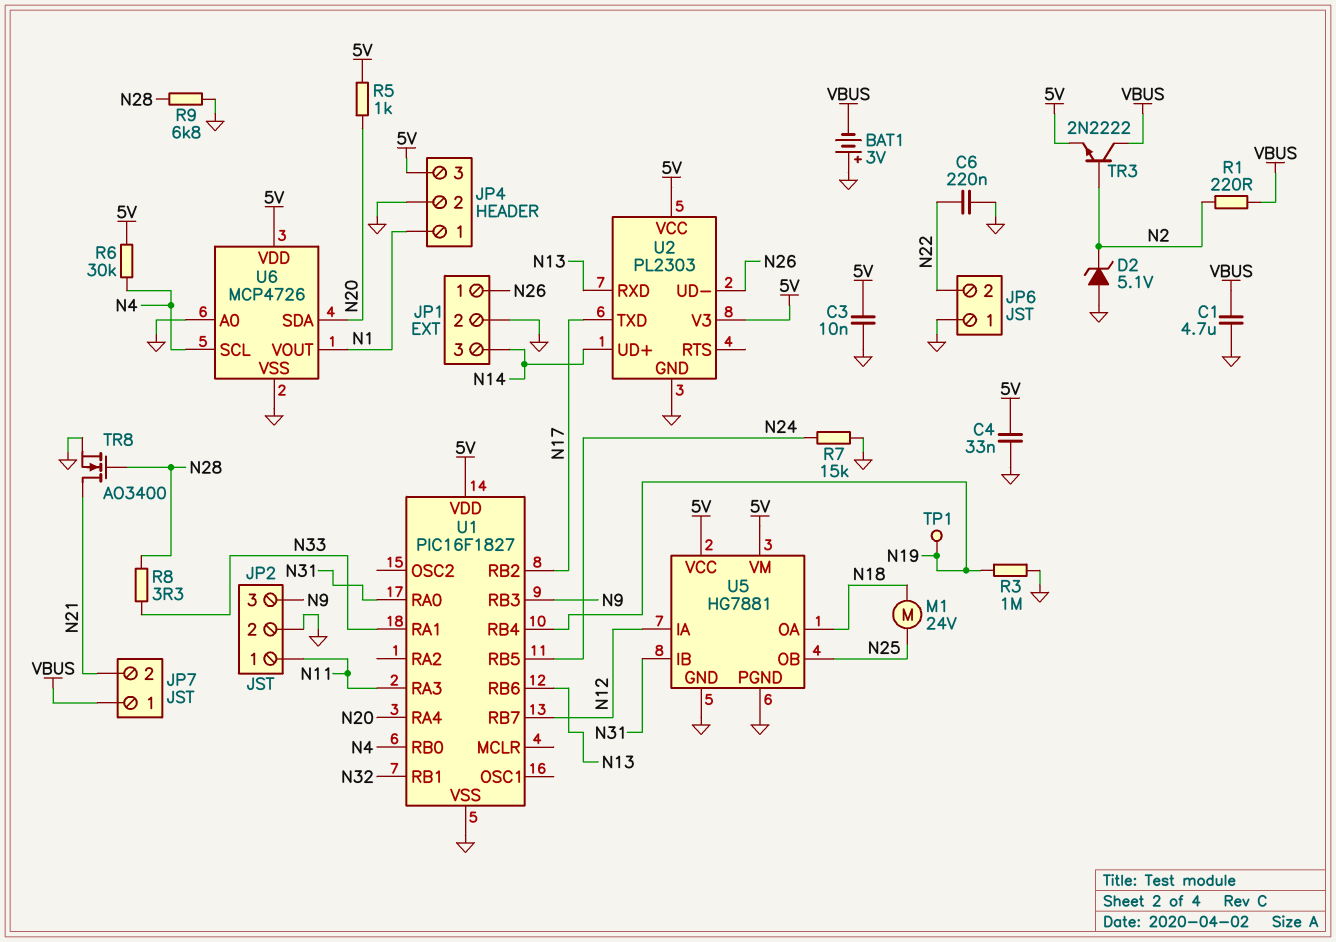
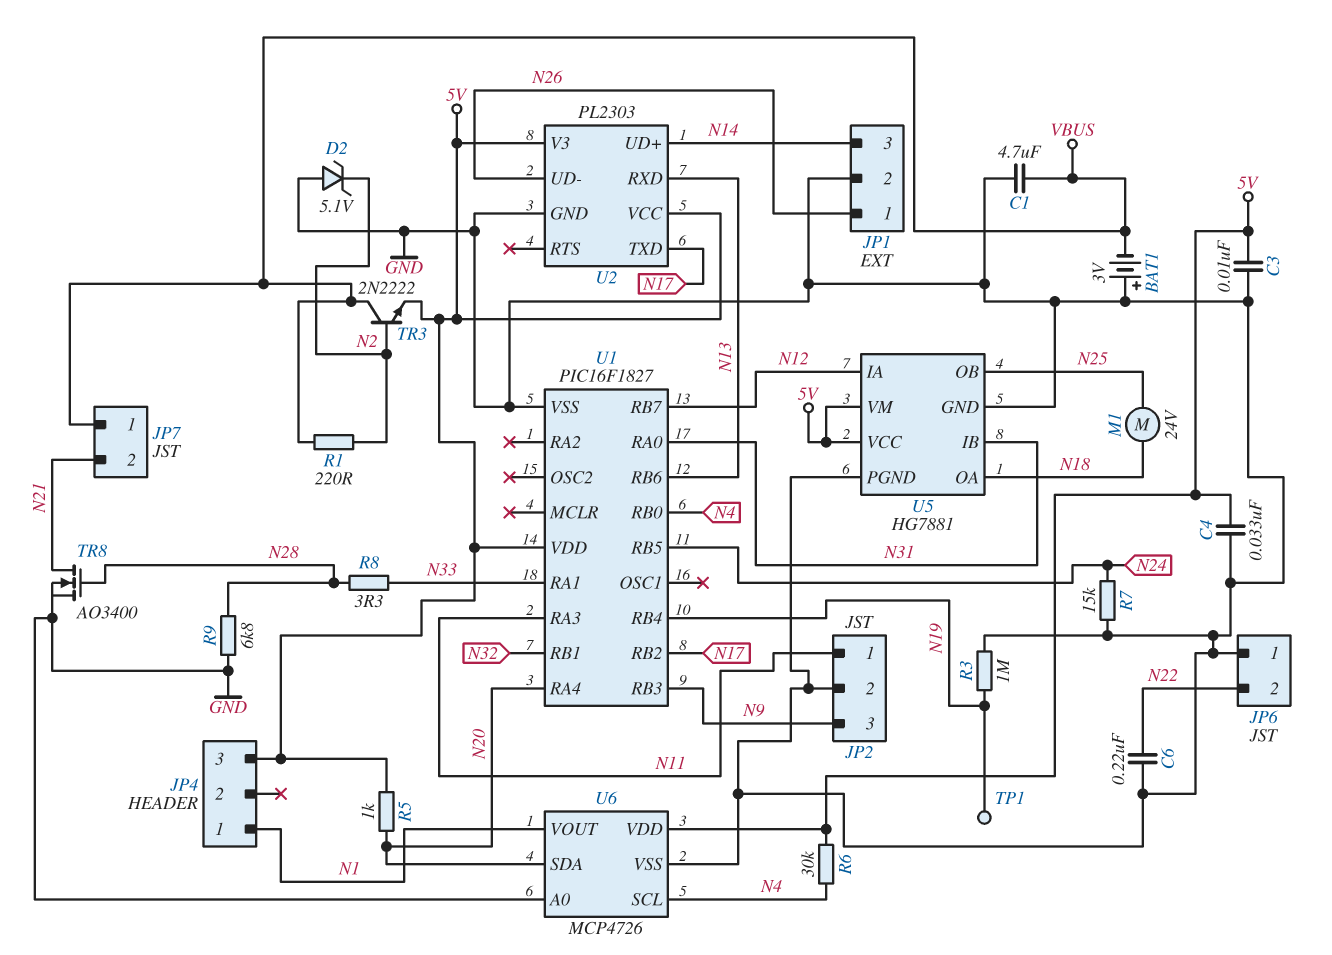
JP4 pin 2: GND -> none

